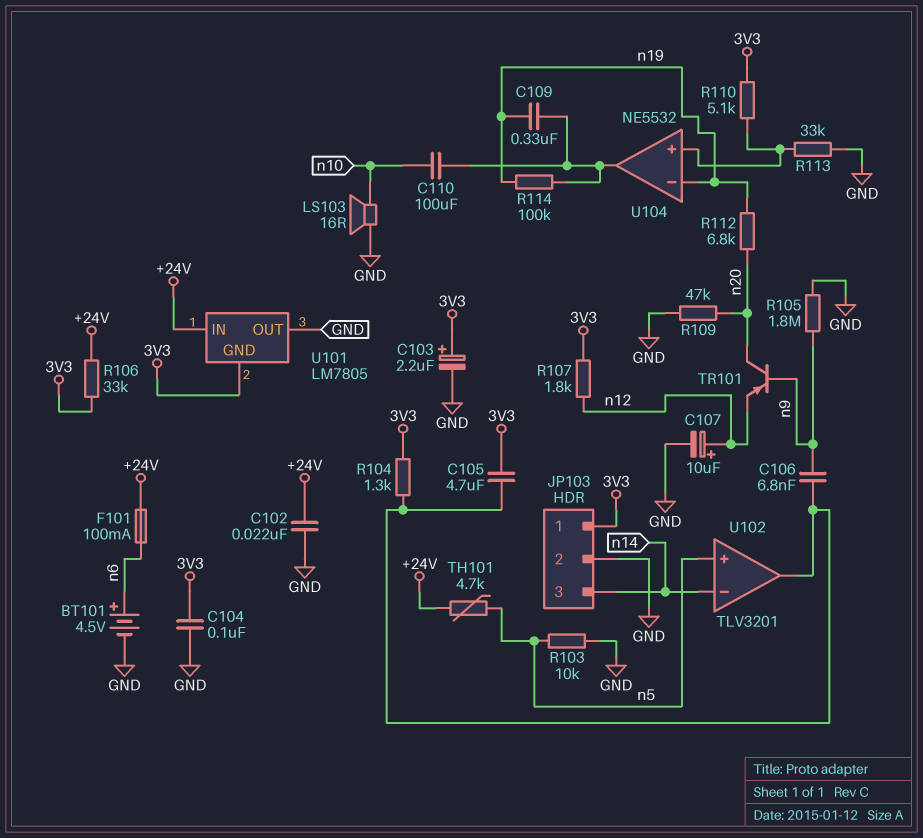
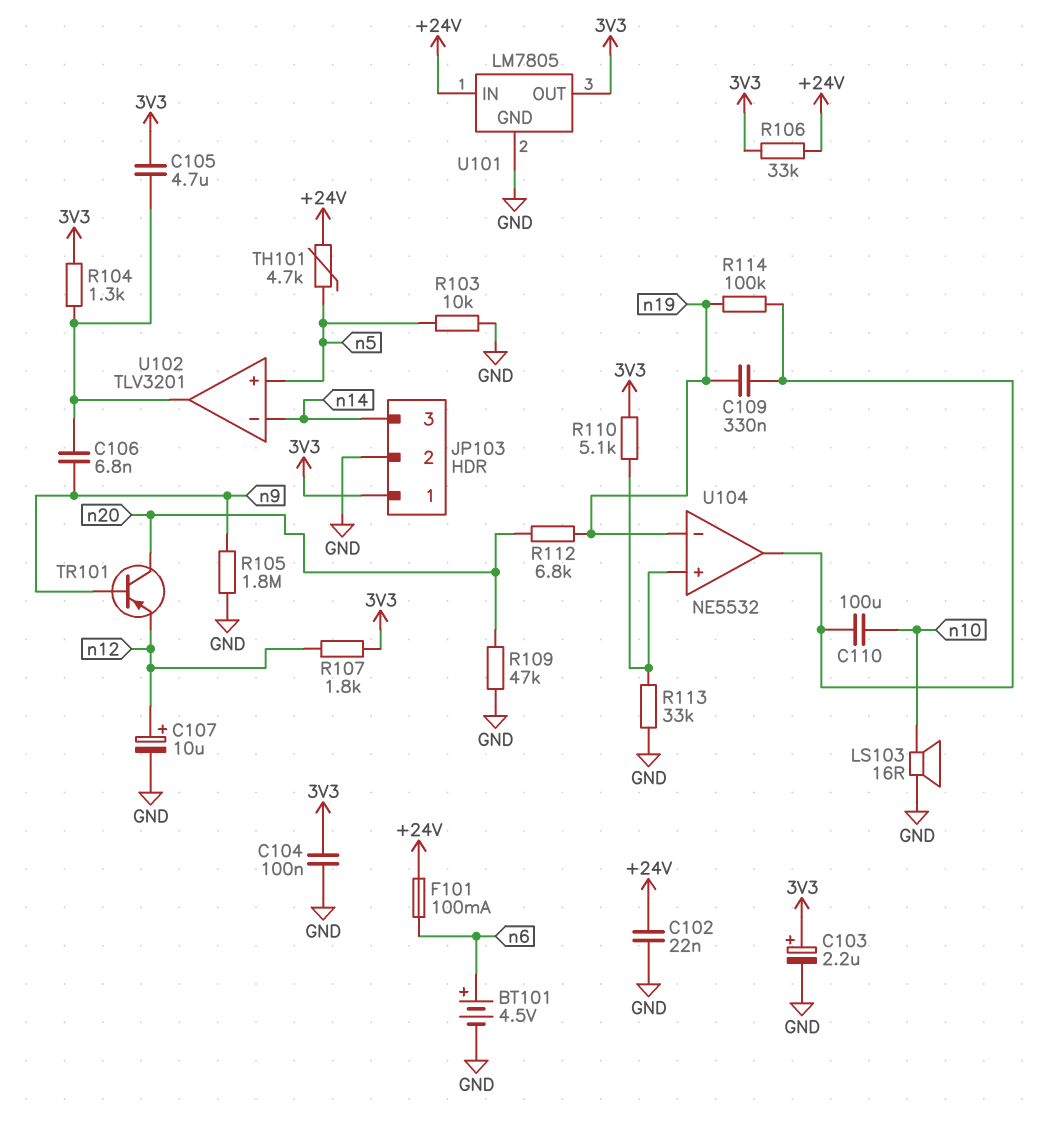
U101 pin GND: 3V3 -> GND
U101 pin OUT: GND -> 3V3

